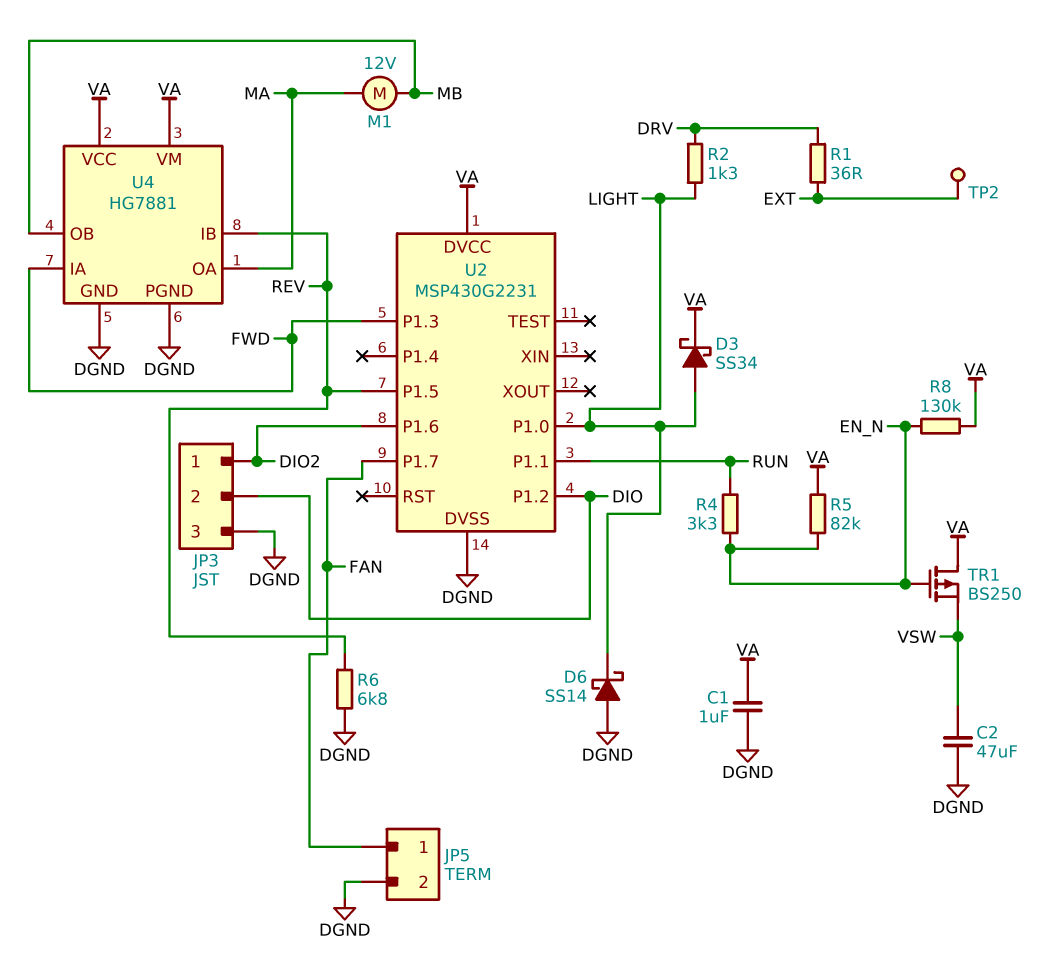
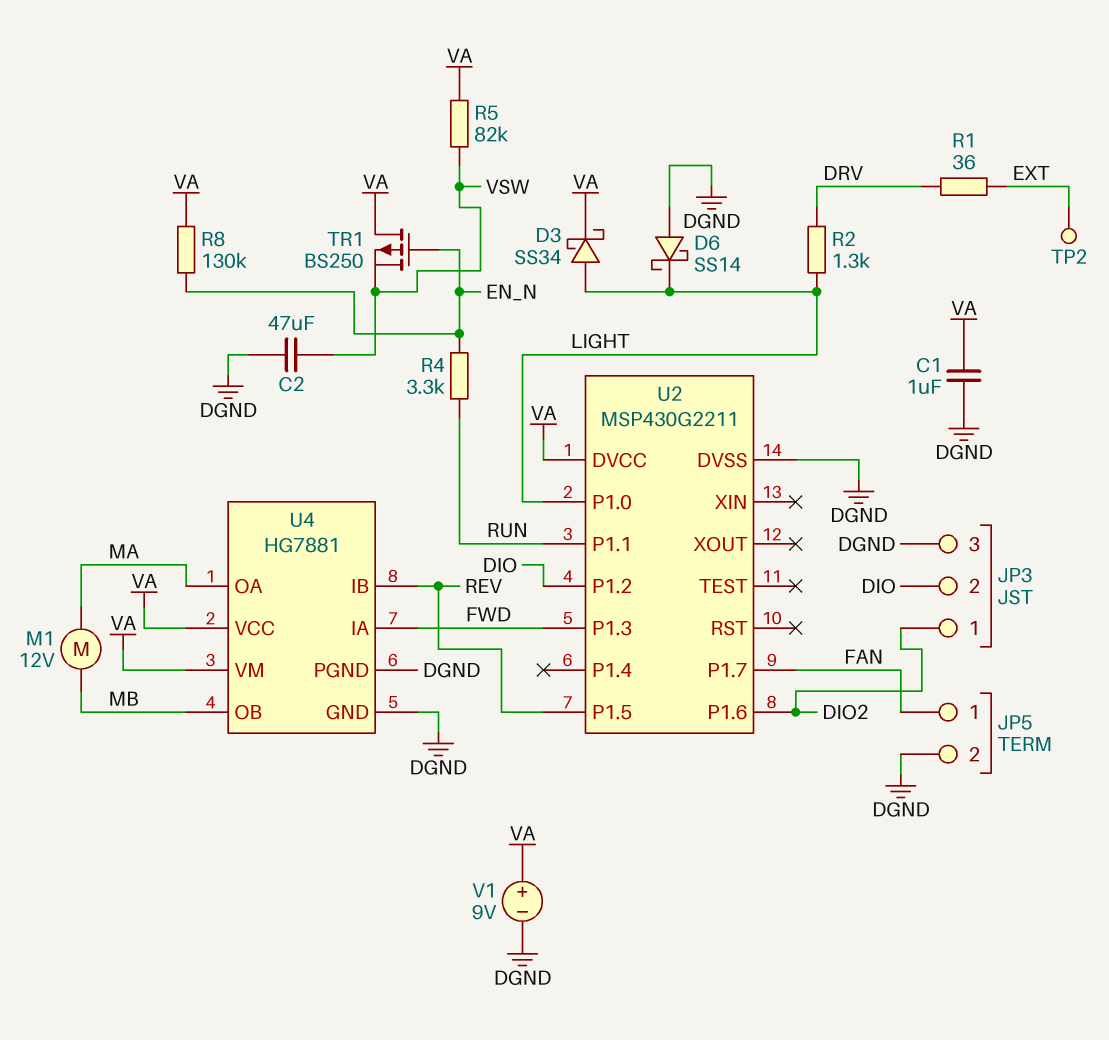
R5: 82k (EN_N, VA) -> 82k (VA, VSW)
R6: 6.8k (DGND, REV) -> none
U2: MSP430G2231 -> MSP430G2211
V1: none -> 9V (plus VA, minus DGND)

